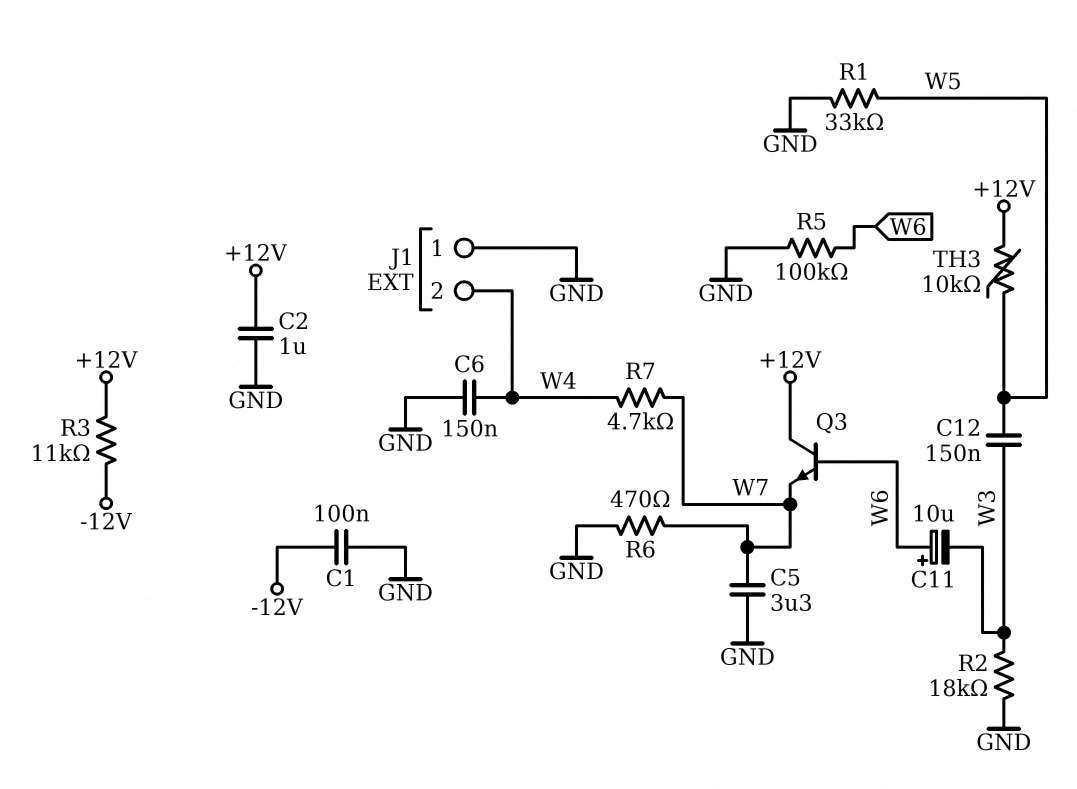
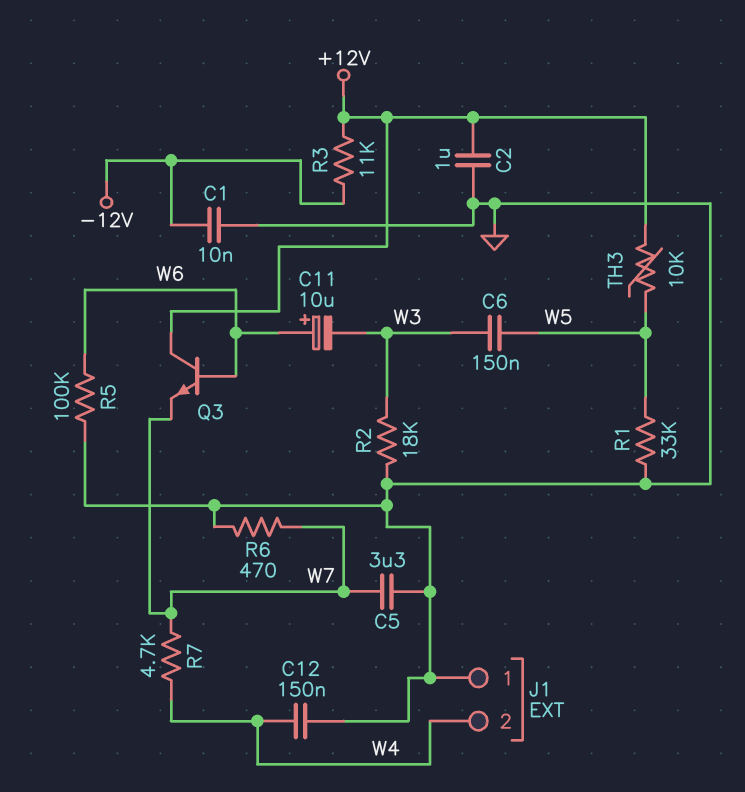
C1: 100nF (-12V, GND) -> 10nF (-12V, GND)
C6: 150nF (GND, W4) -> 150nF (W3, W5)
C12: 150nF (W3, W5) -> 150nF (GND, W4)

